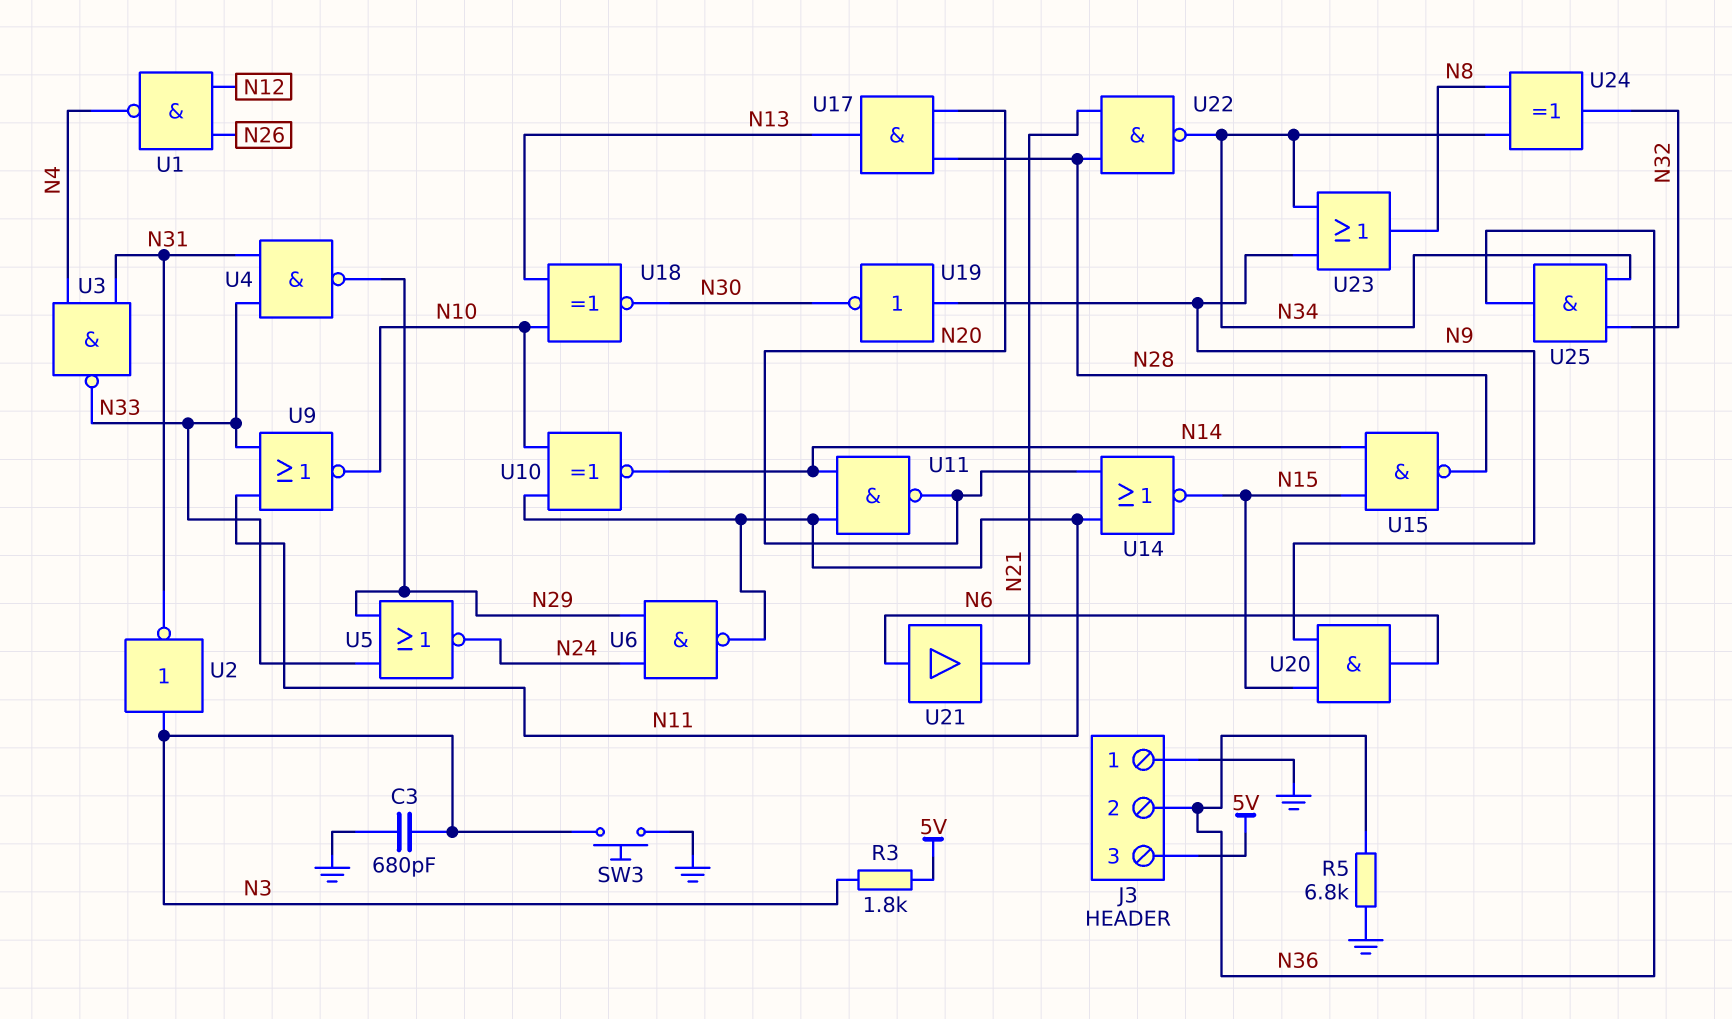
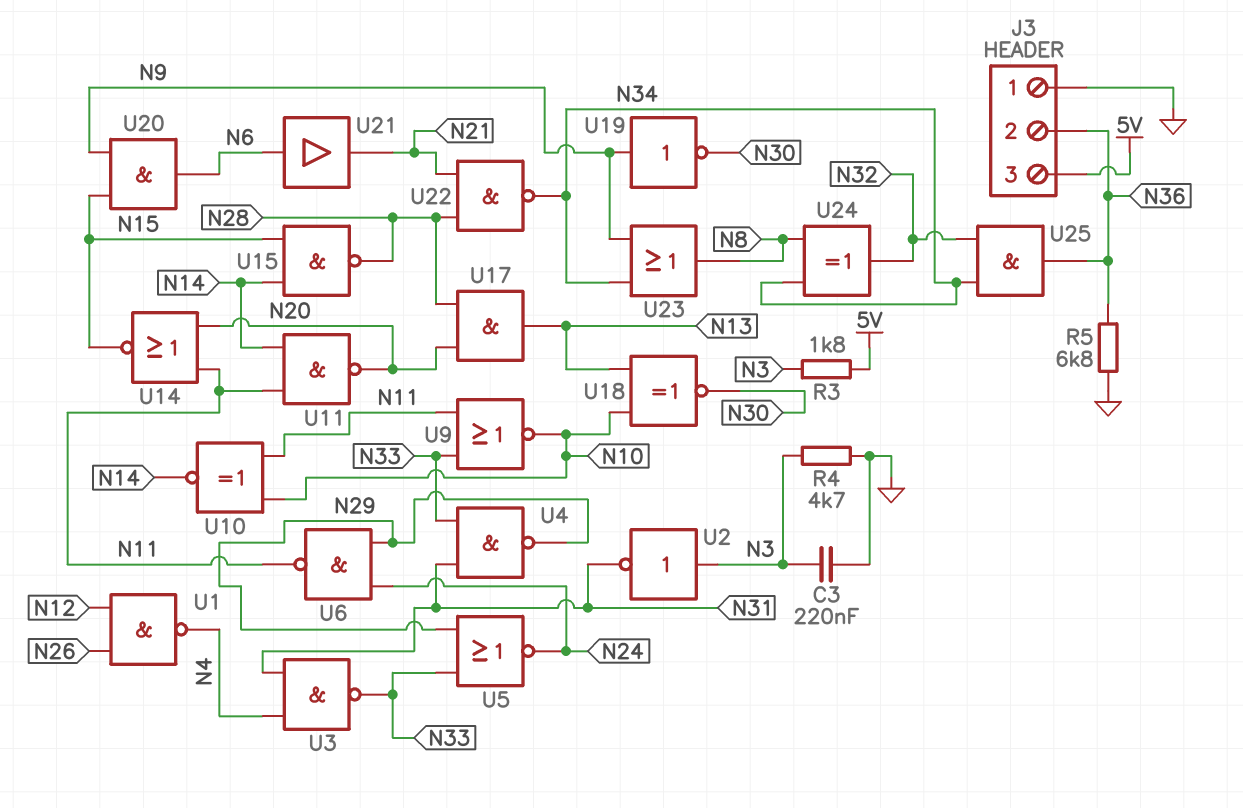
C3: 680pF (GND, N3) -> 220nF (GND, N3)
R4: none -> 4.7k (GND, N3)
SW3: button (GND, N3) -> none

